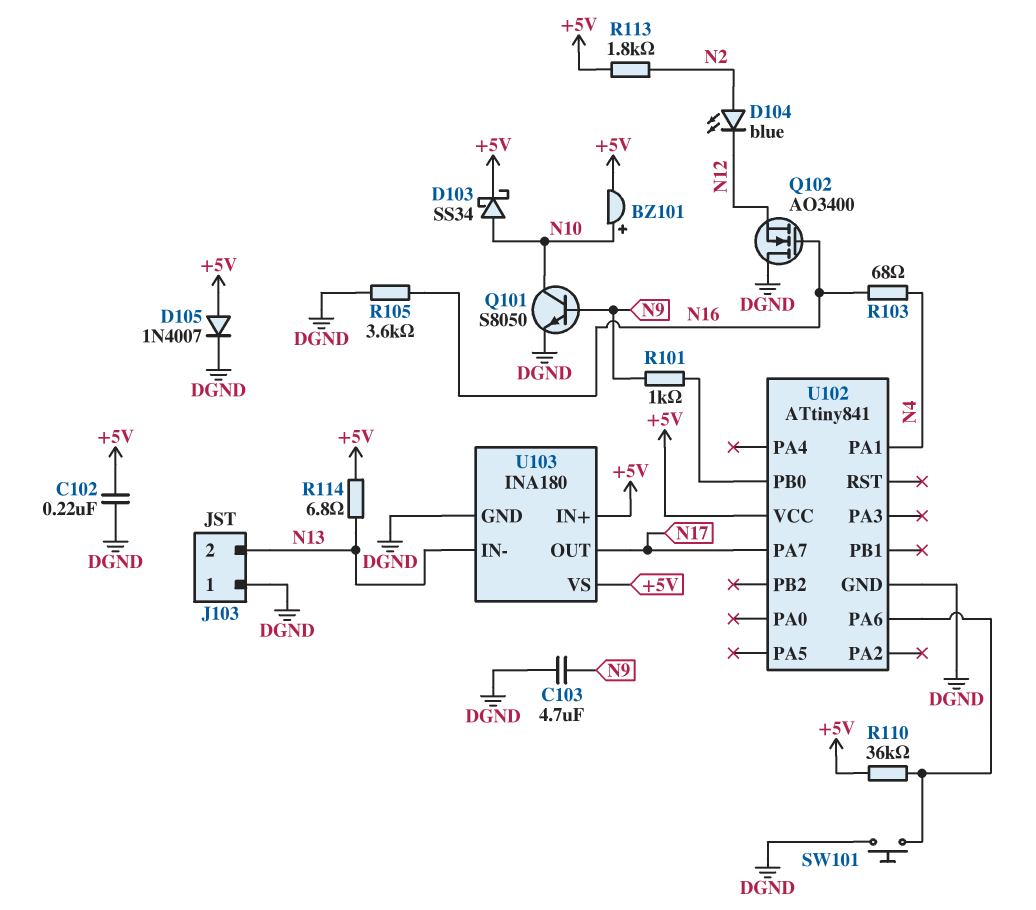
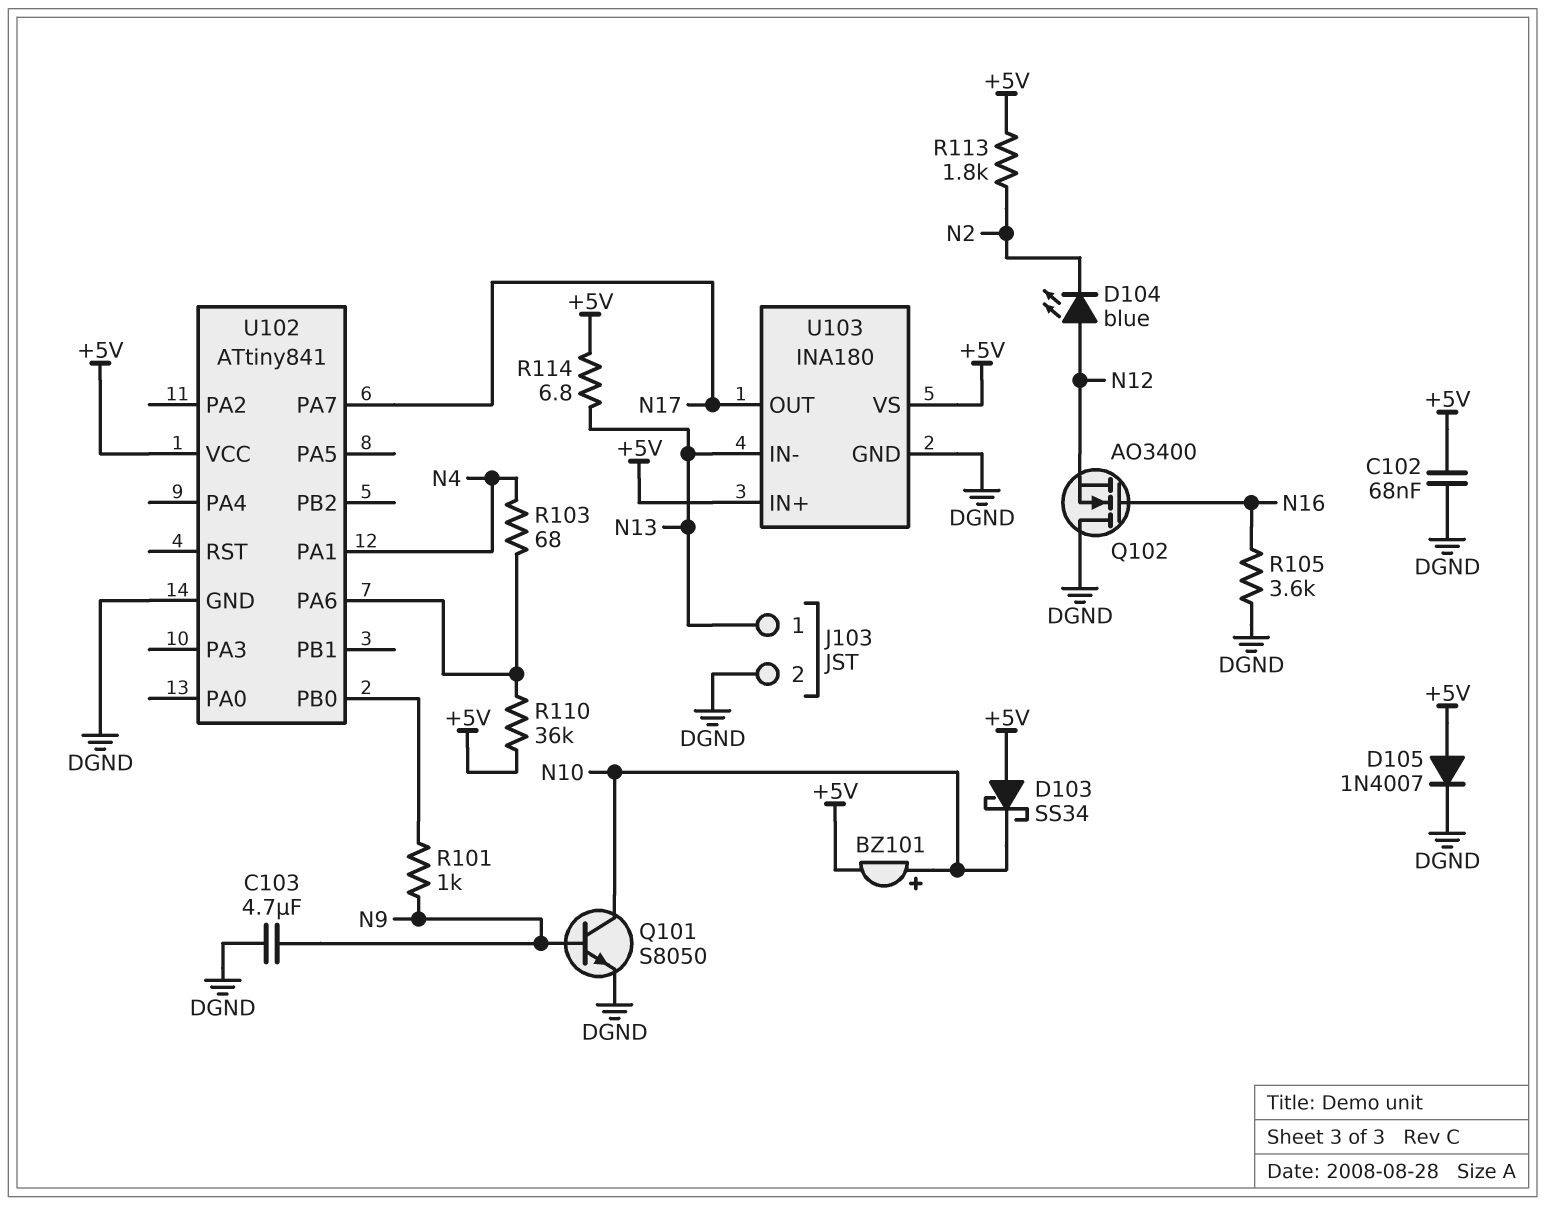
C102: 220nF (+5V, DGND) -> 68nF (+5V, DGND)
D103: schottky SS34 (A N10, K +5V) -> schottky SS34 (A +5V, K N10)
D104: LED blue (A N2, K N12) -> LED blue (A N12, K N2)
J103 pin 1: DGND -> N13
J103 pin 2: N13 -> DGND
R103: 68 (N4, N16) -> 68 (N4, U102/PA6)
SW101: button (DGND, U102/PA6) -> none

